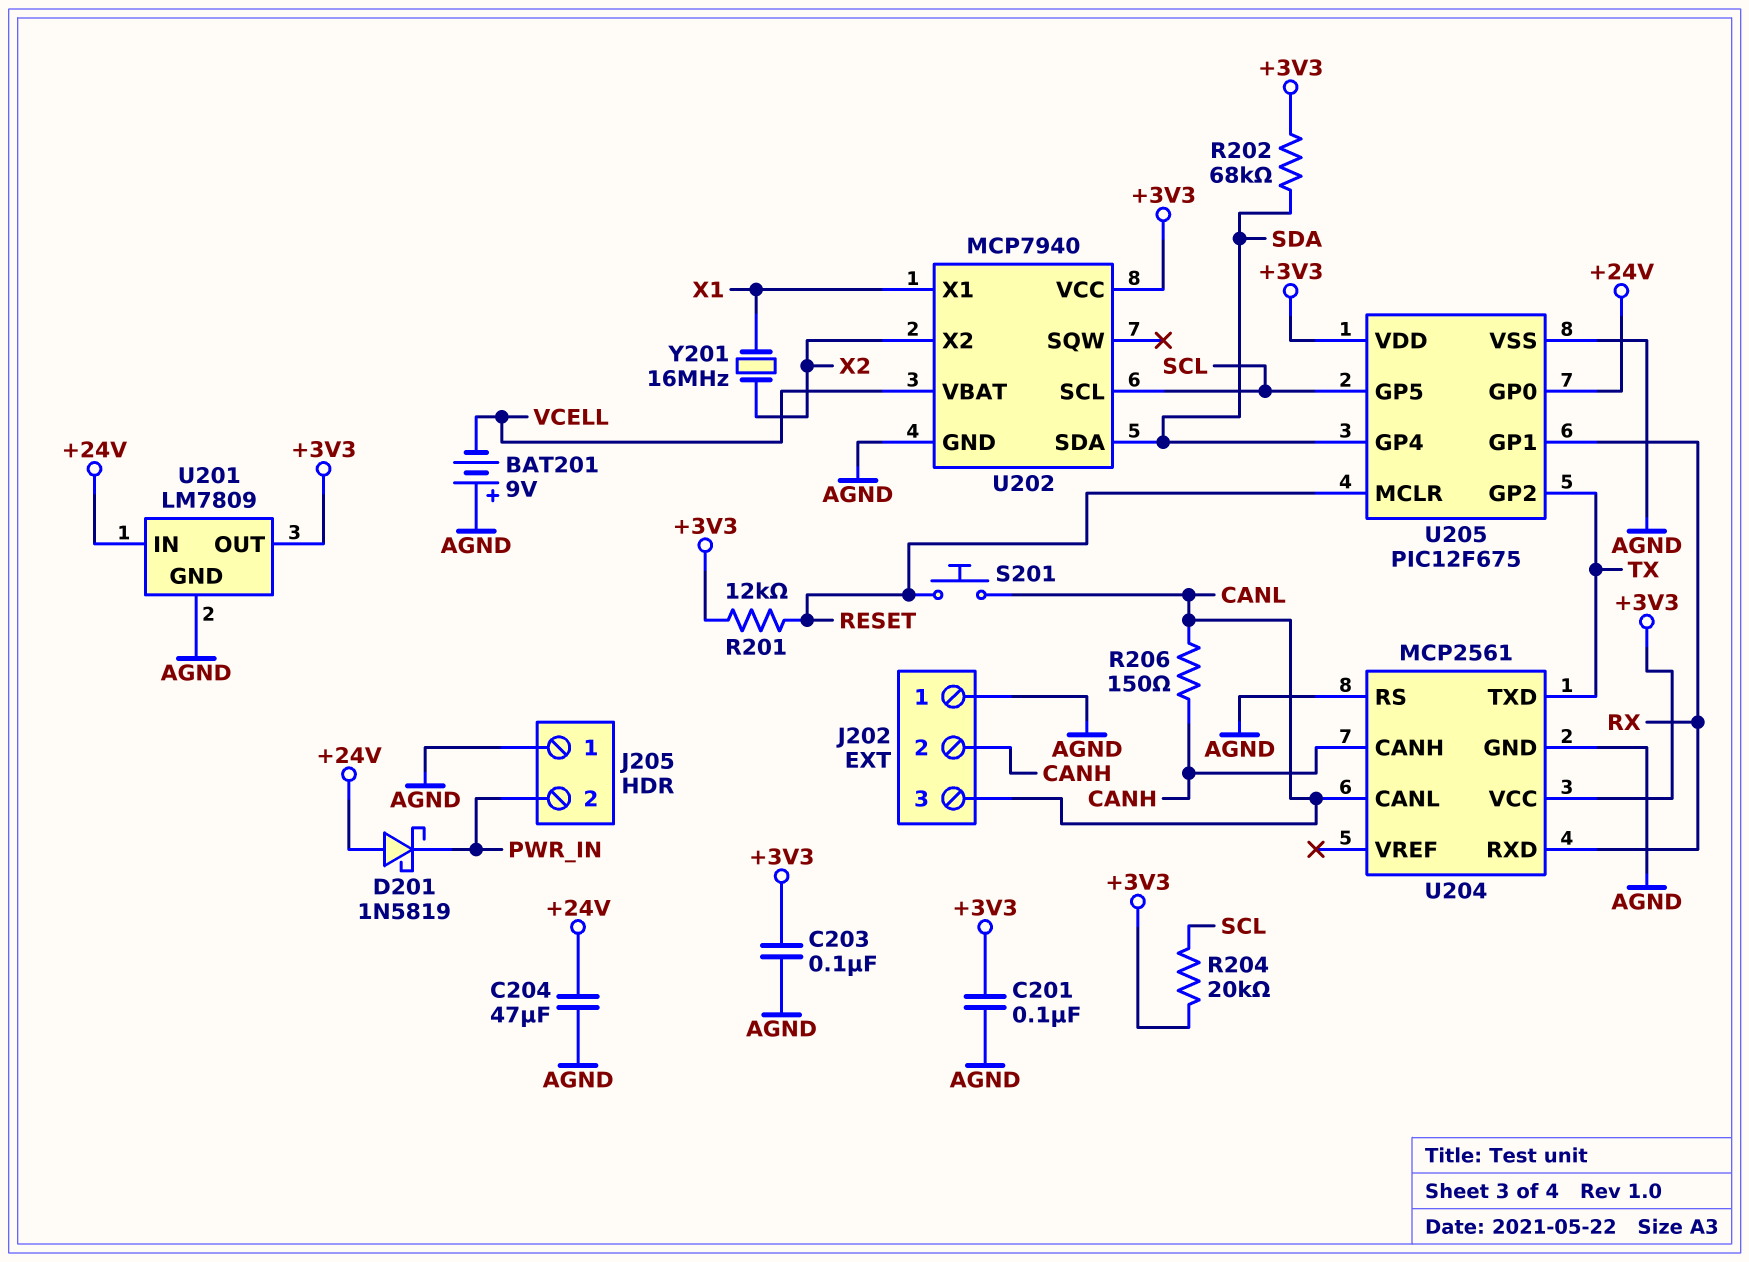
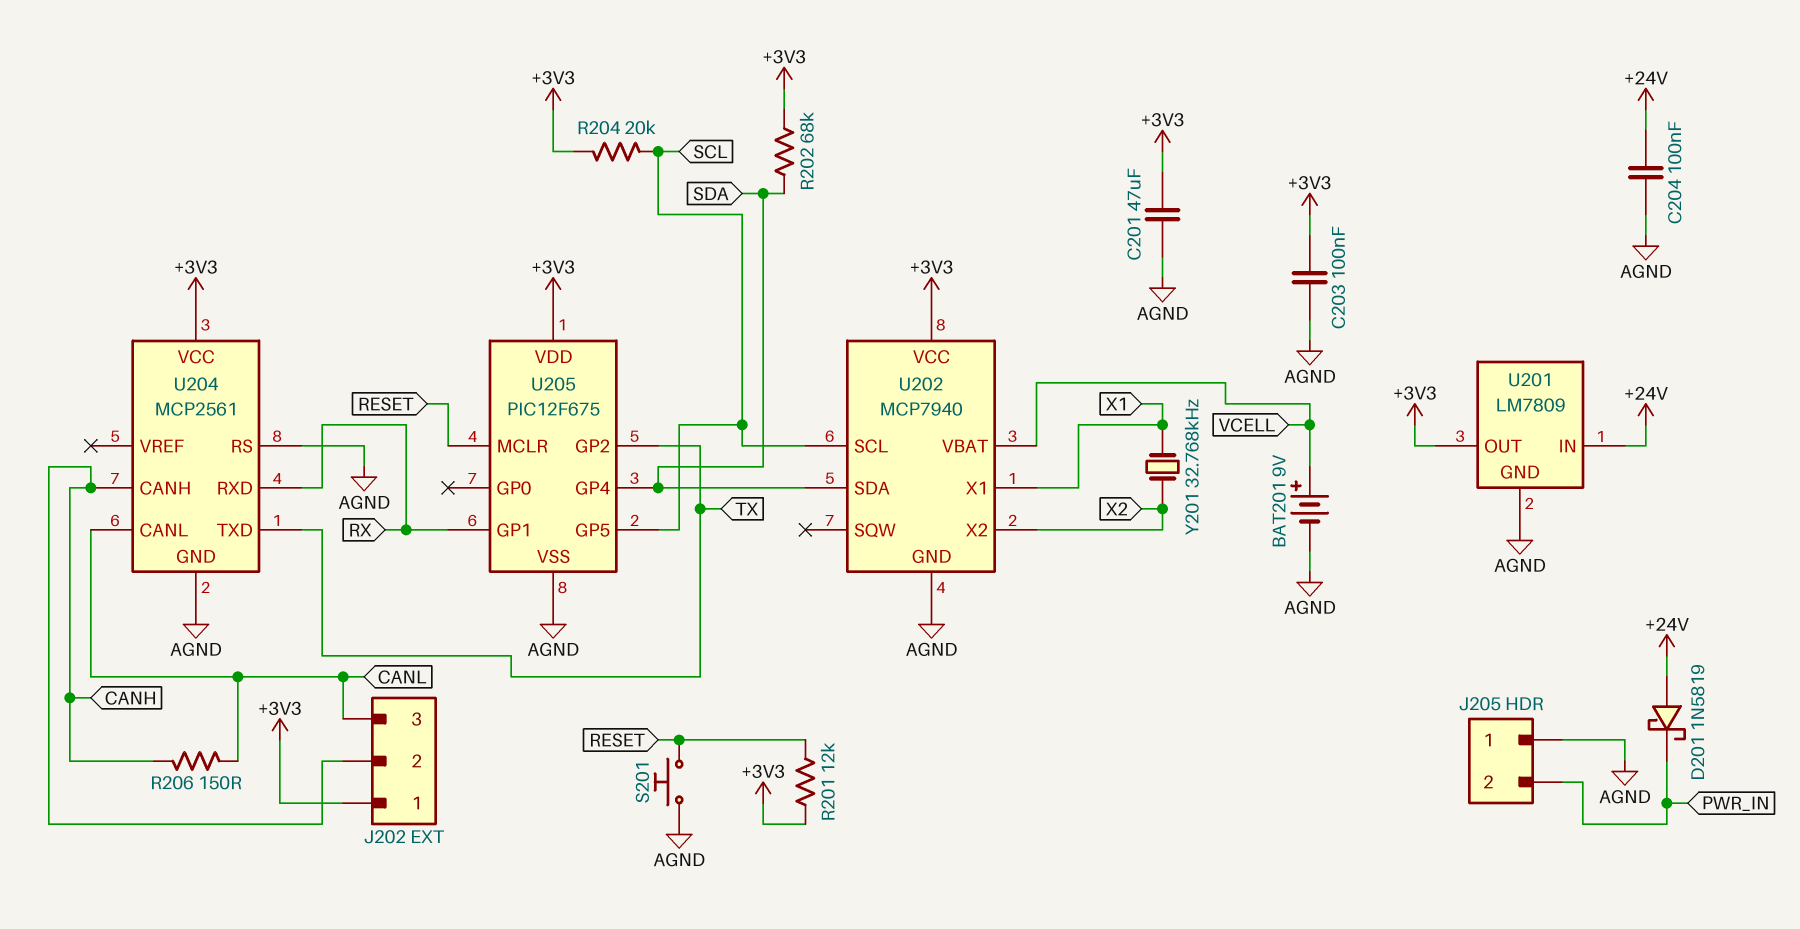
BAT201: 9V (plus AGND, minus VCELL) -> 9V (plus VCELL, minus AGND)
C201: 100nF (+3V3, AGND) -> 47uF (+3V3, AGND)
C204: 47uF (+24V, AGND) -> 100nF (+24V, AGND)
J202 pin 1: AGND -> +3V3
S201: button (CANL, RESET) -> button (AGND, RESET)
U205 pin GP0: +24V -> none
Y201: 16MHz (X1, X2) -> 32.768kHz (X1, X2)

